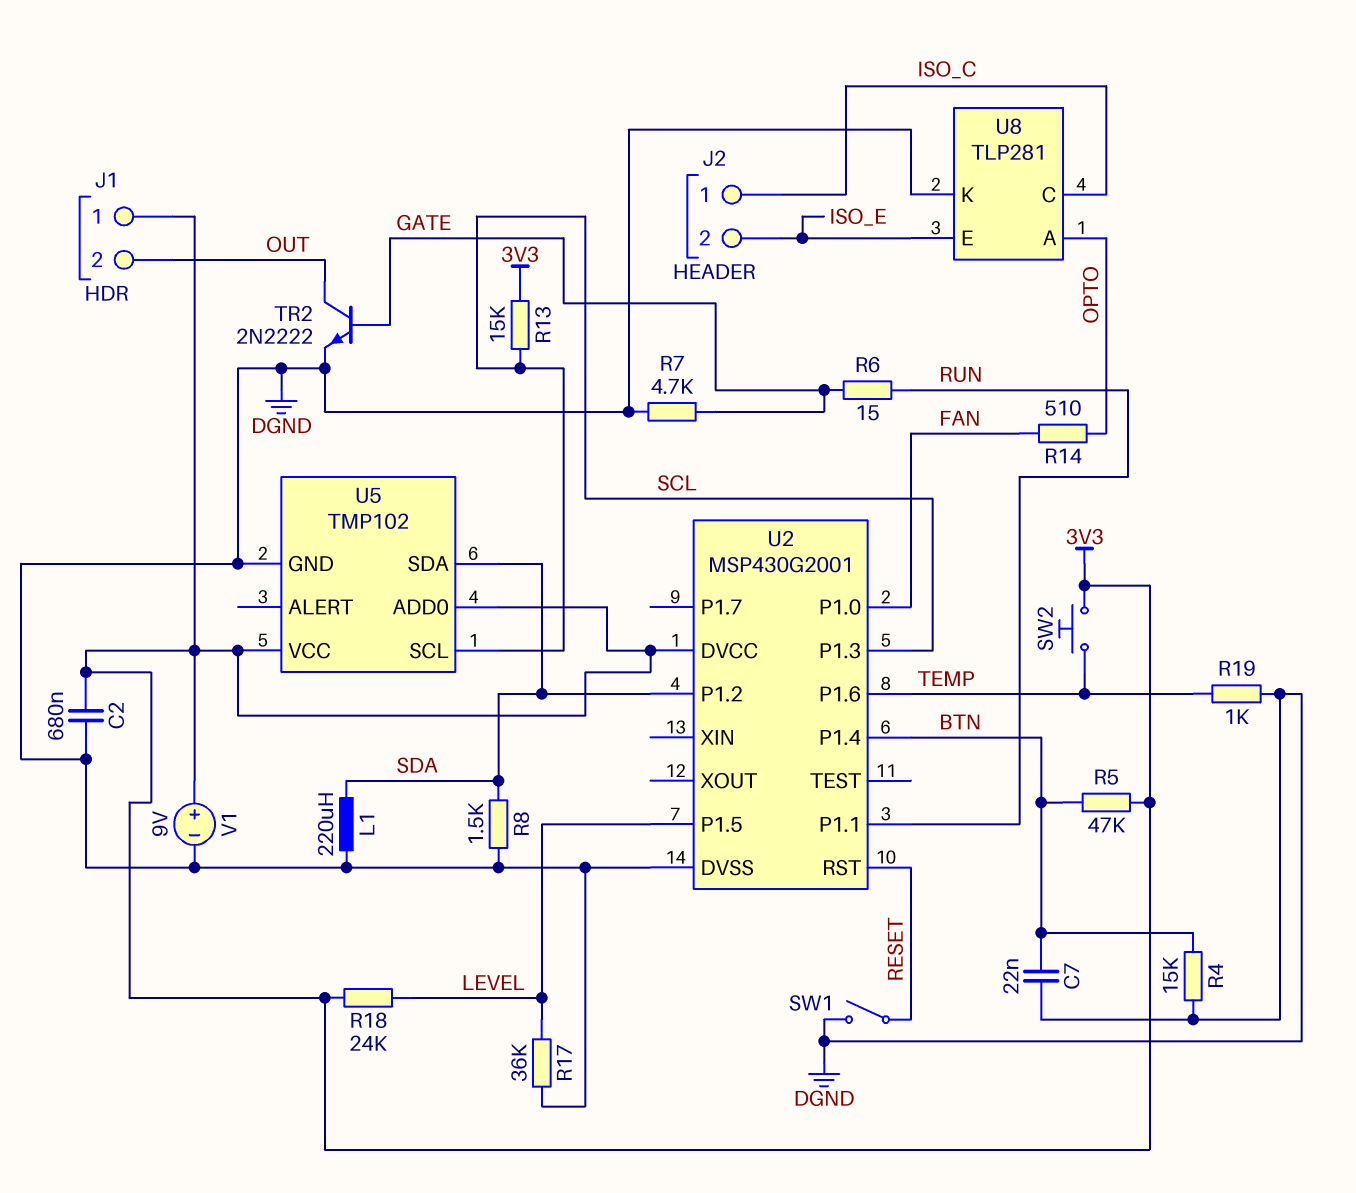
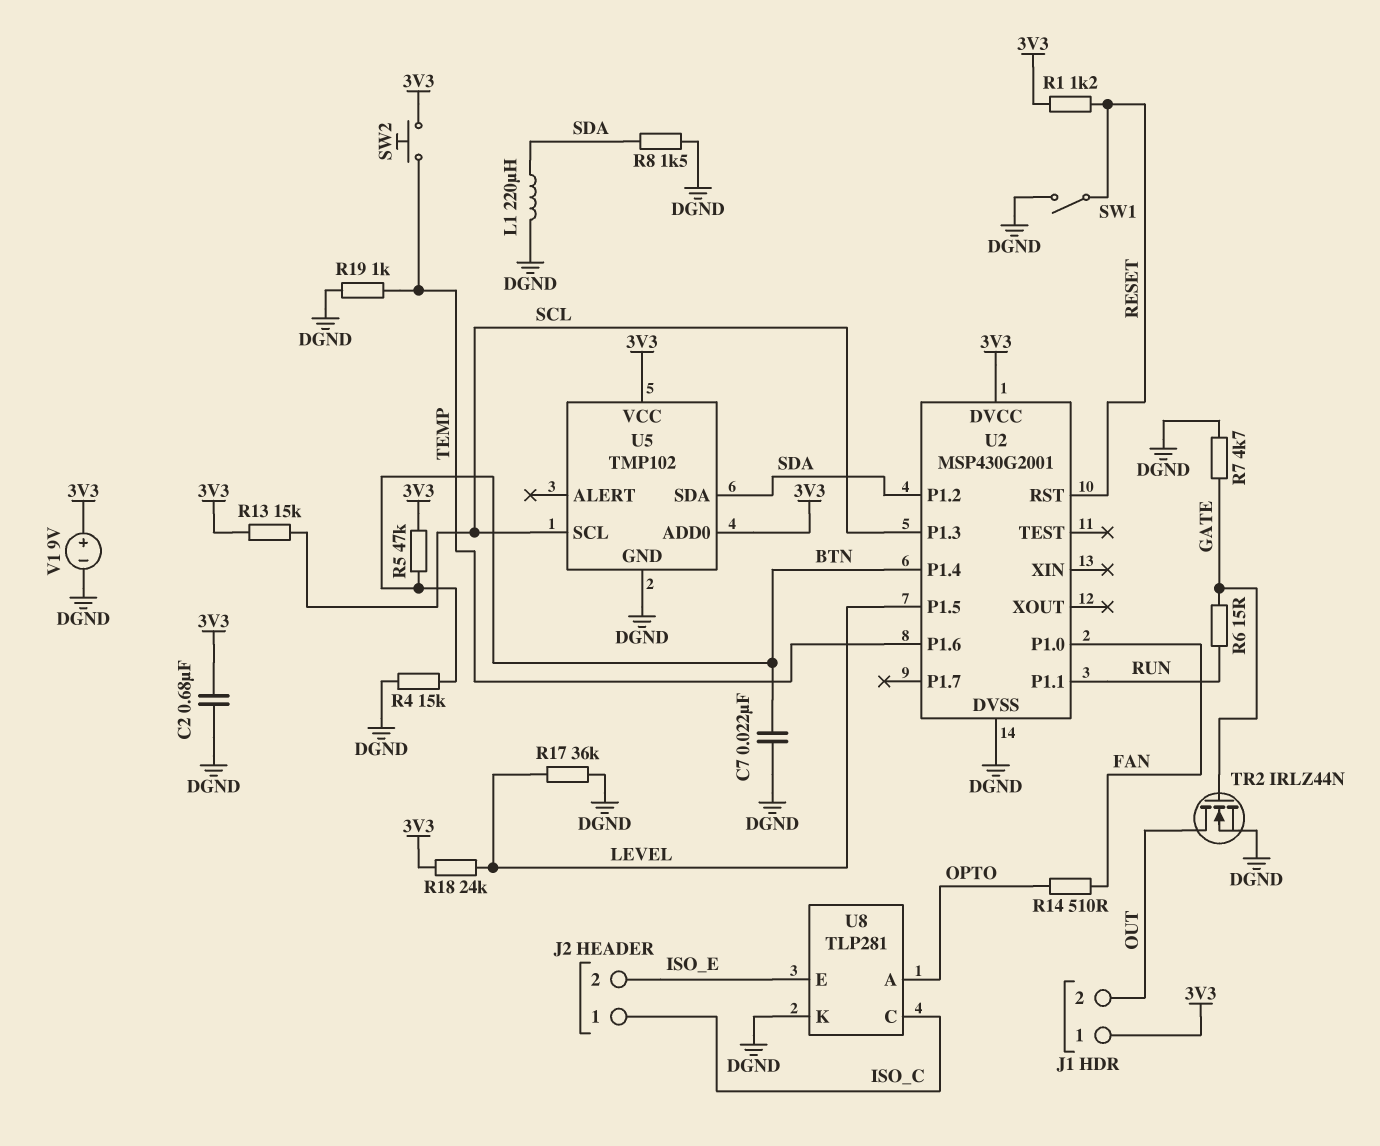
R1: none -> 1.2k (3V3, RESET)
TR2: NPN 2N2222 (B GATE, C OUT, E DGND) -> NMOS IRLZ44N (G GATE, D OUT, S DGND)

